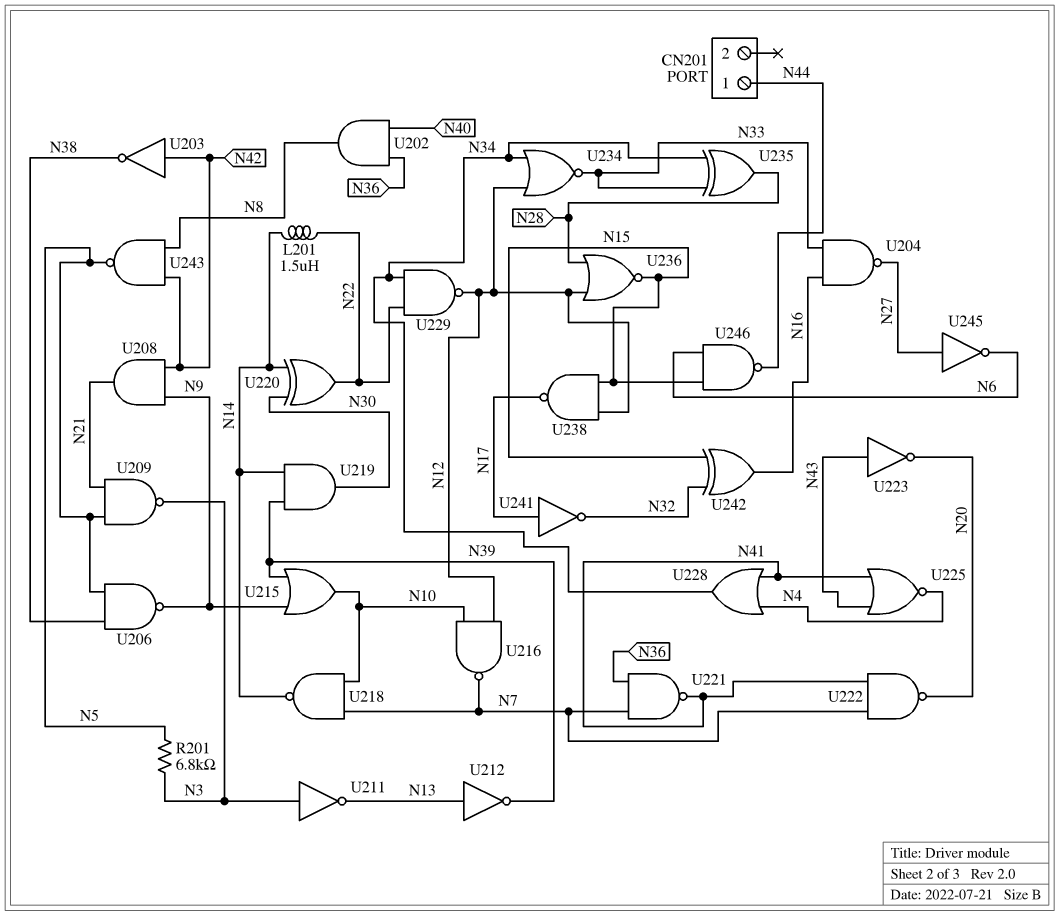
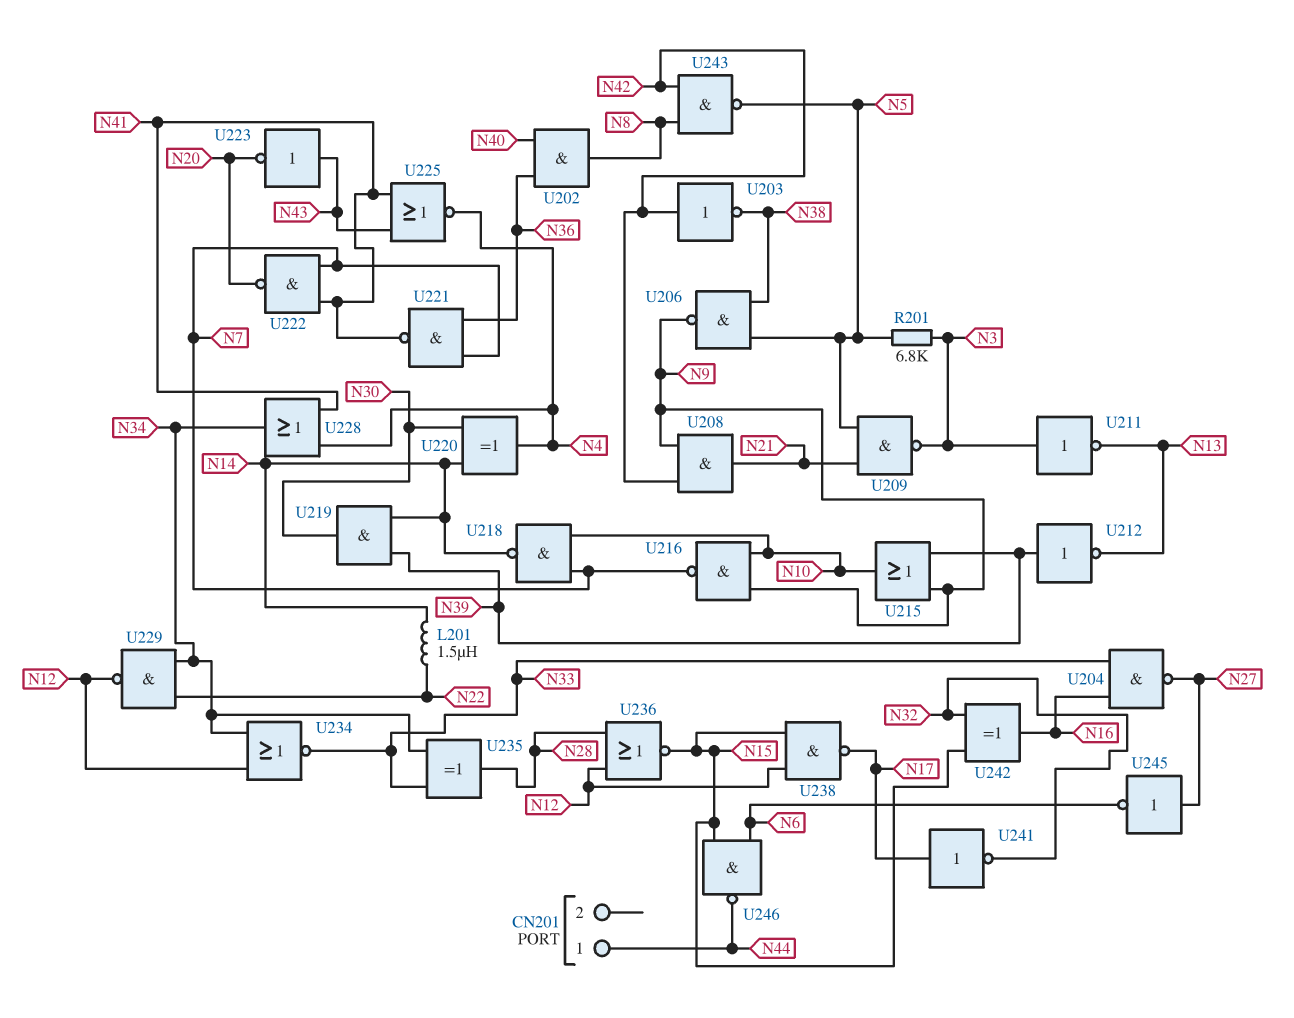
U212: NOT (in N13, out N39) -> NOT (in N39, out N13)
U216: NAND (in N10, in N12, out N7) -> NAND (in N9, in N10, out N7)
U220: XOR (in N14, in N30, out N22) -> XOR (in N14, in N30, out N4)

